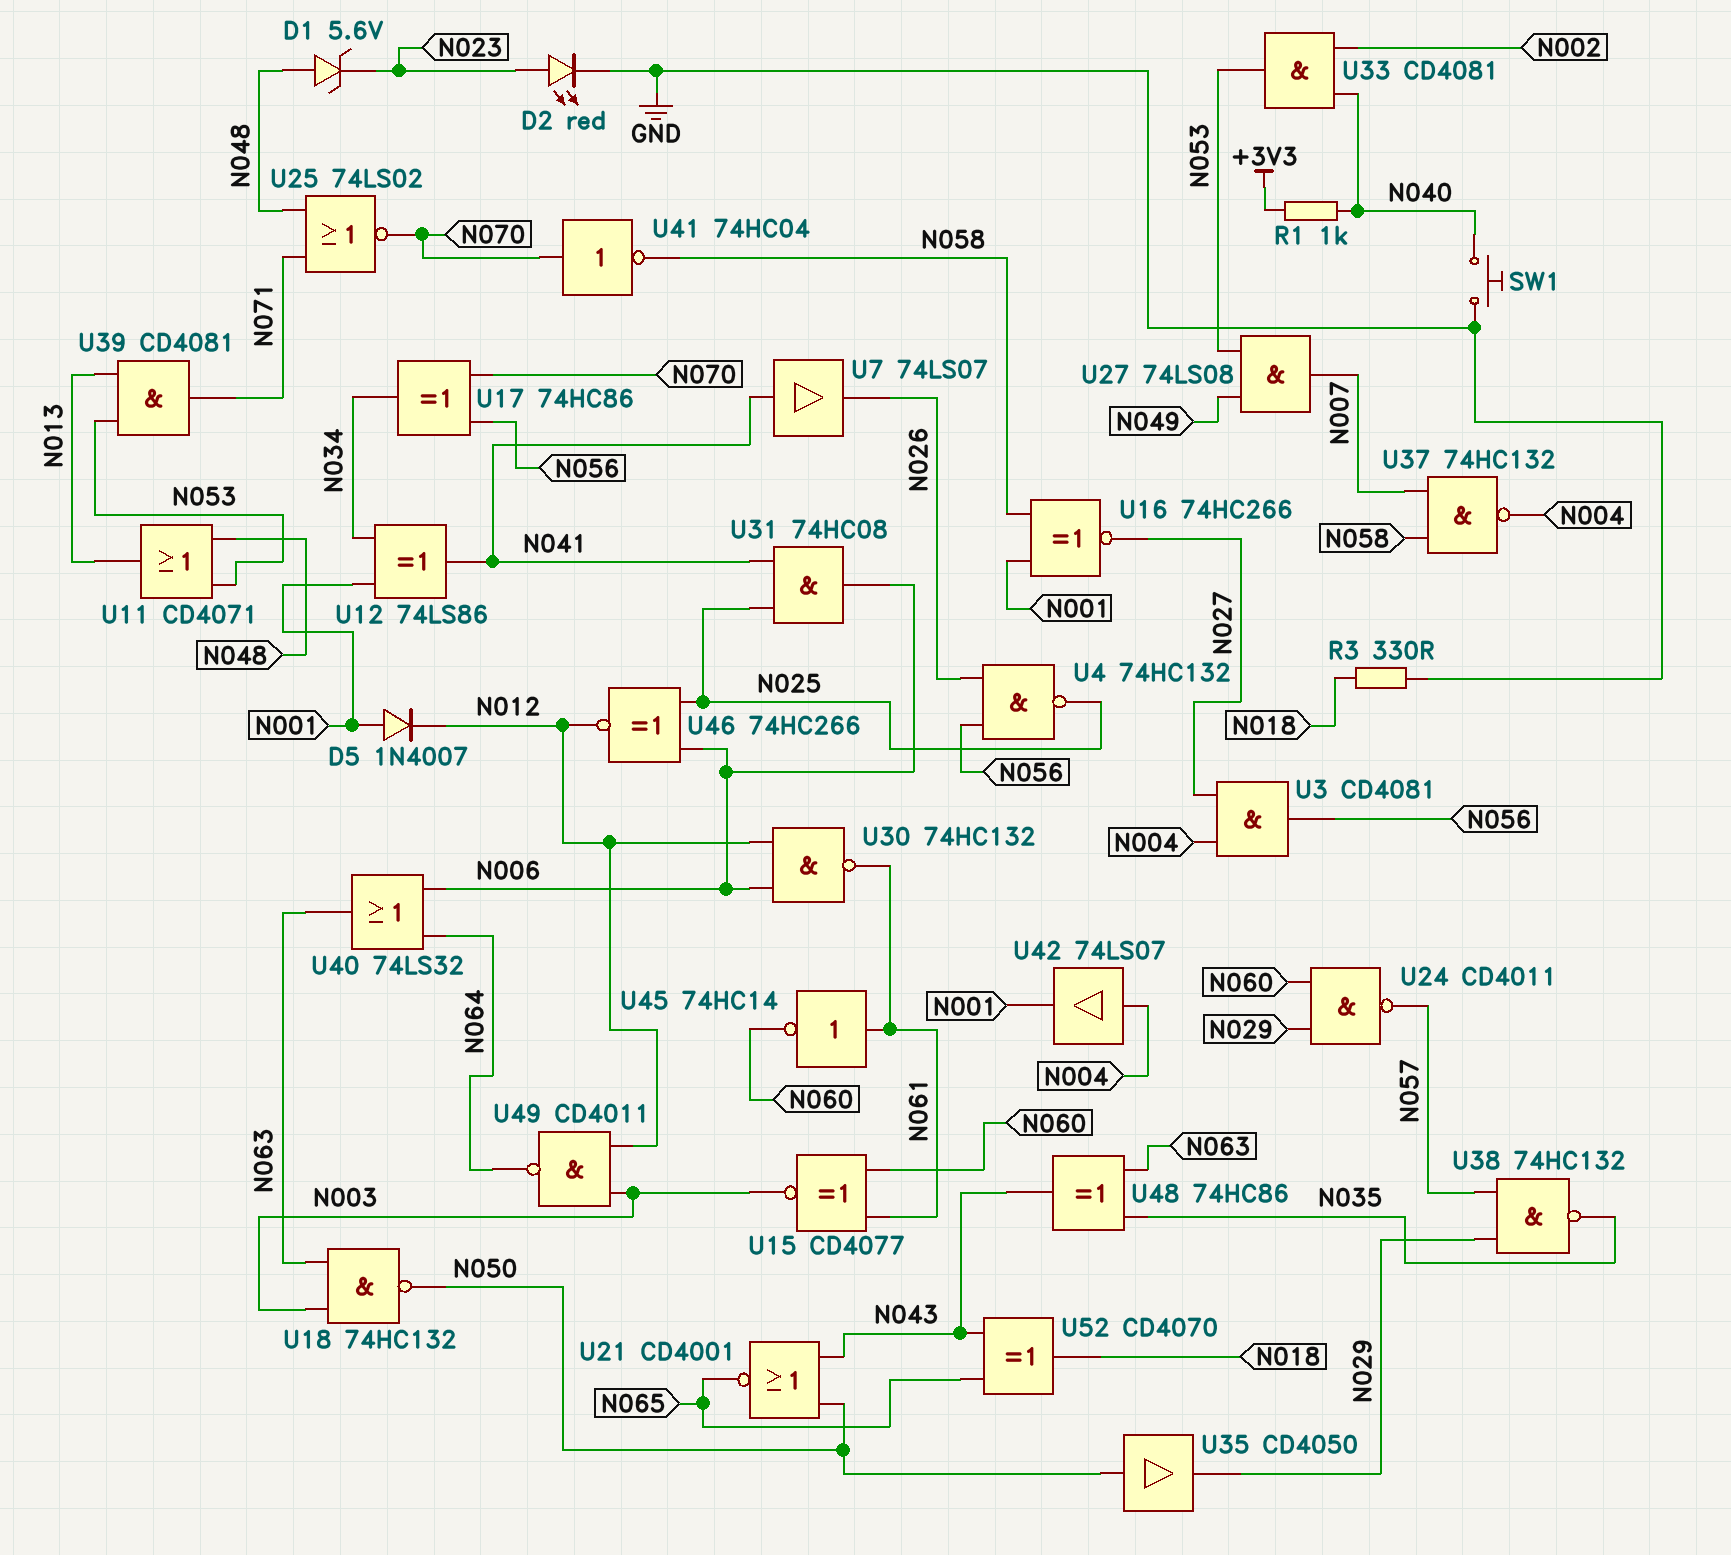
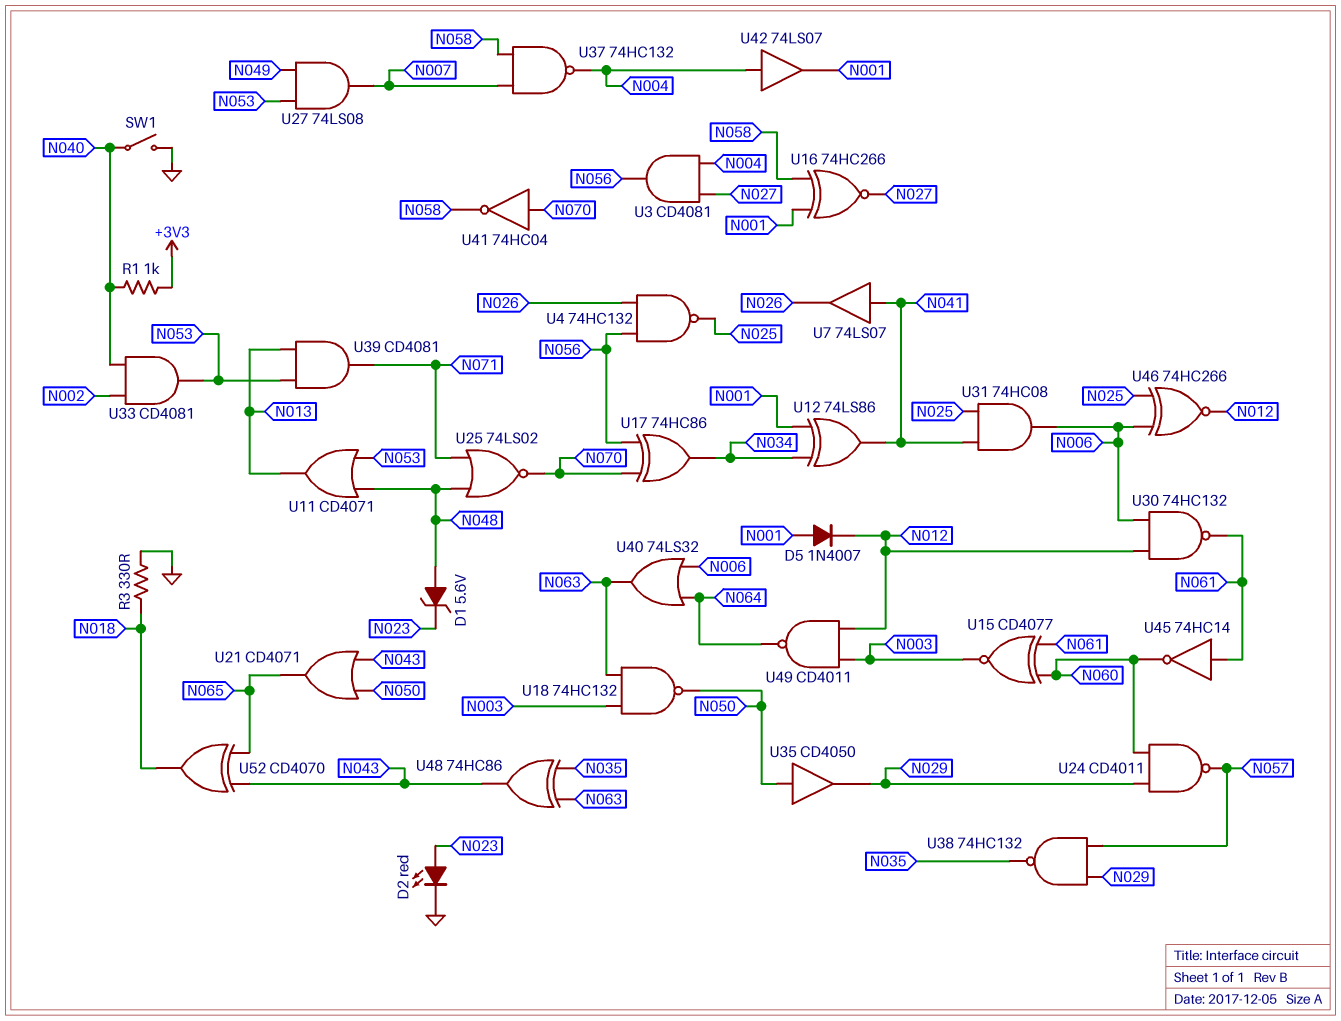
SW1: button (GND, N040) -> switch (GND, N040)
U21: NOR CD4001 (in N043, in N050, out N065) -> OR CD4071 (in N043, in N050, out N065)

